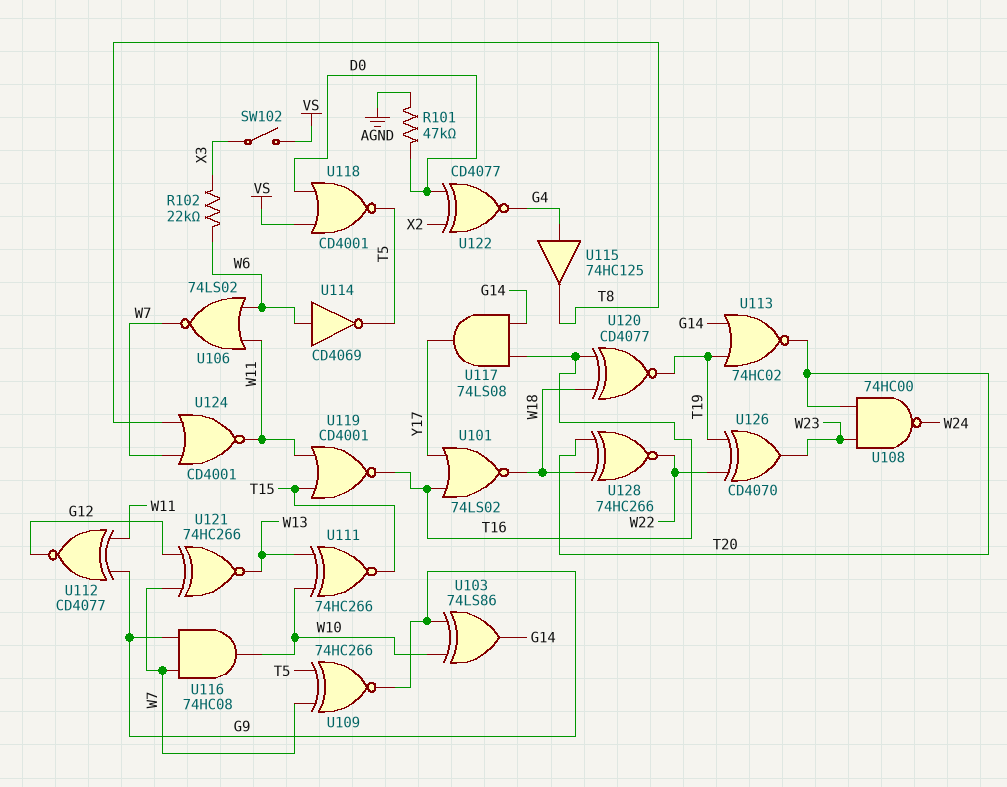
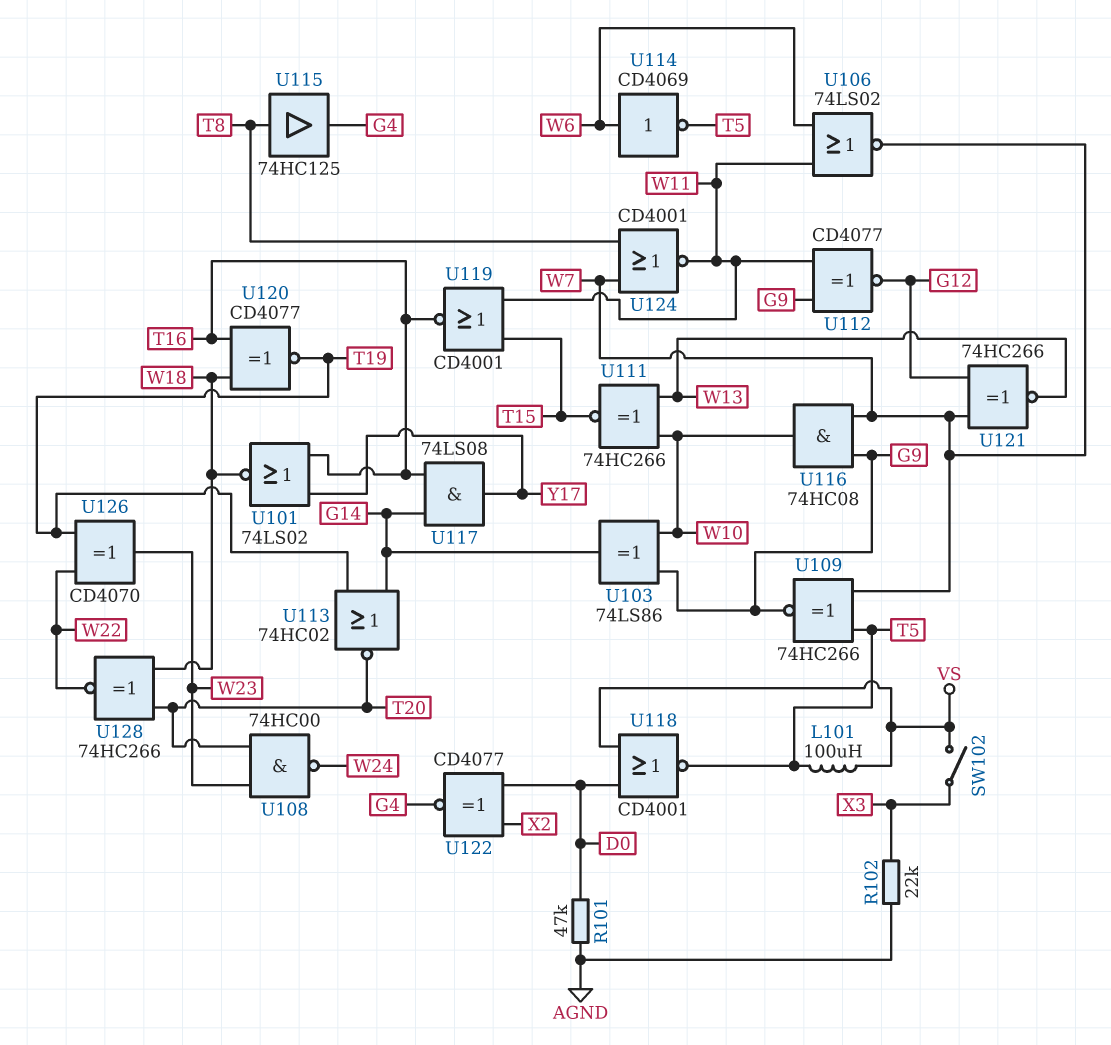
L101: none -> 100uH (T5, VS)
R102: 22k (W6, X3) -> 22k (AGND, X3)
U115: buffer 74HC125 (in G4, out T8) -> buffer 74HC125 (in T8, out G4)

